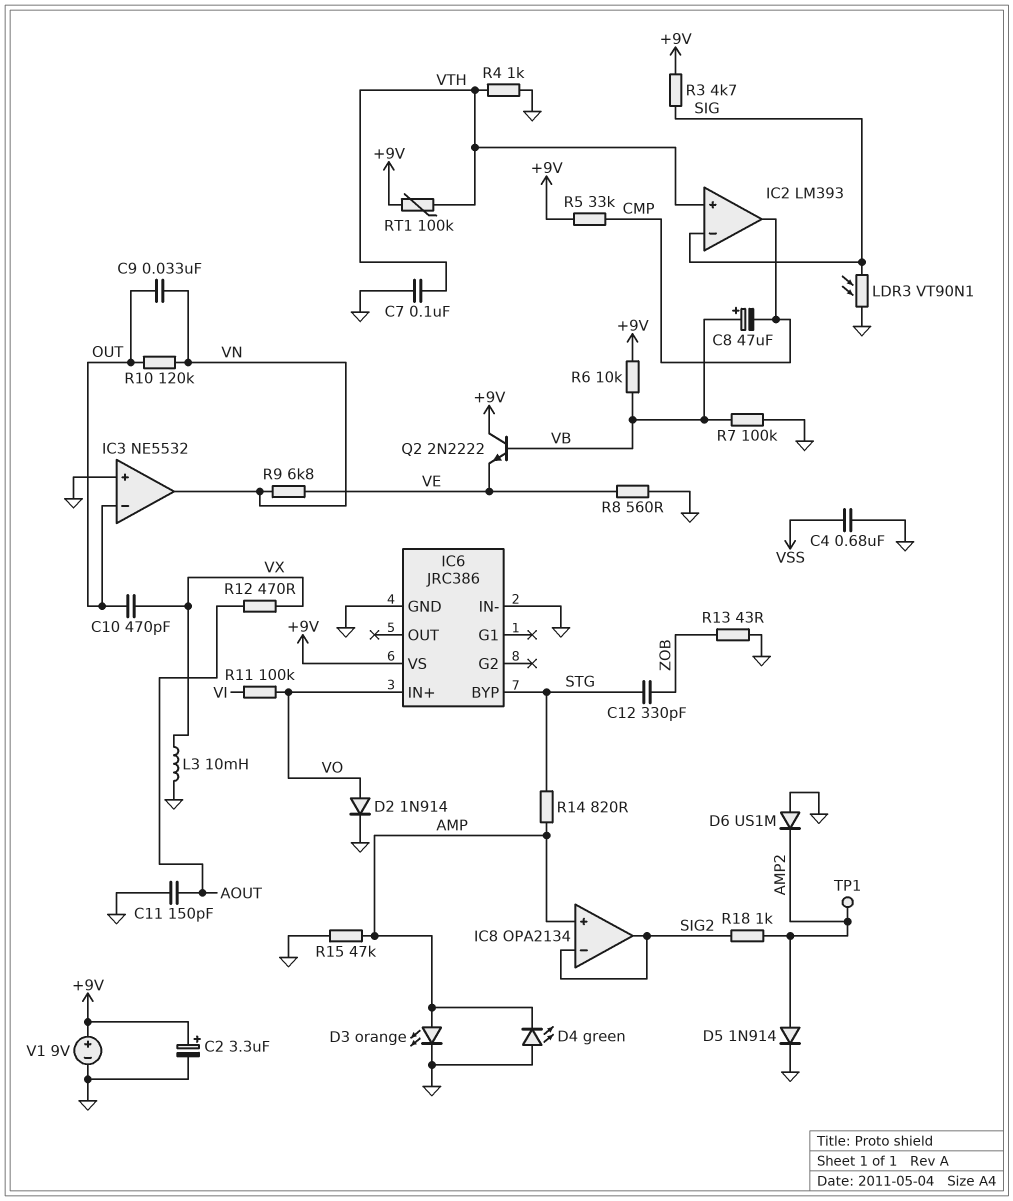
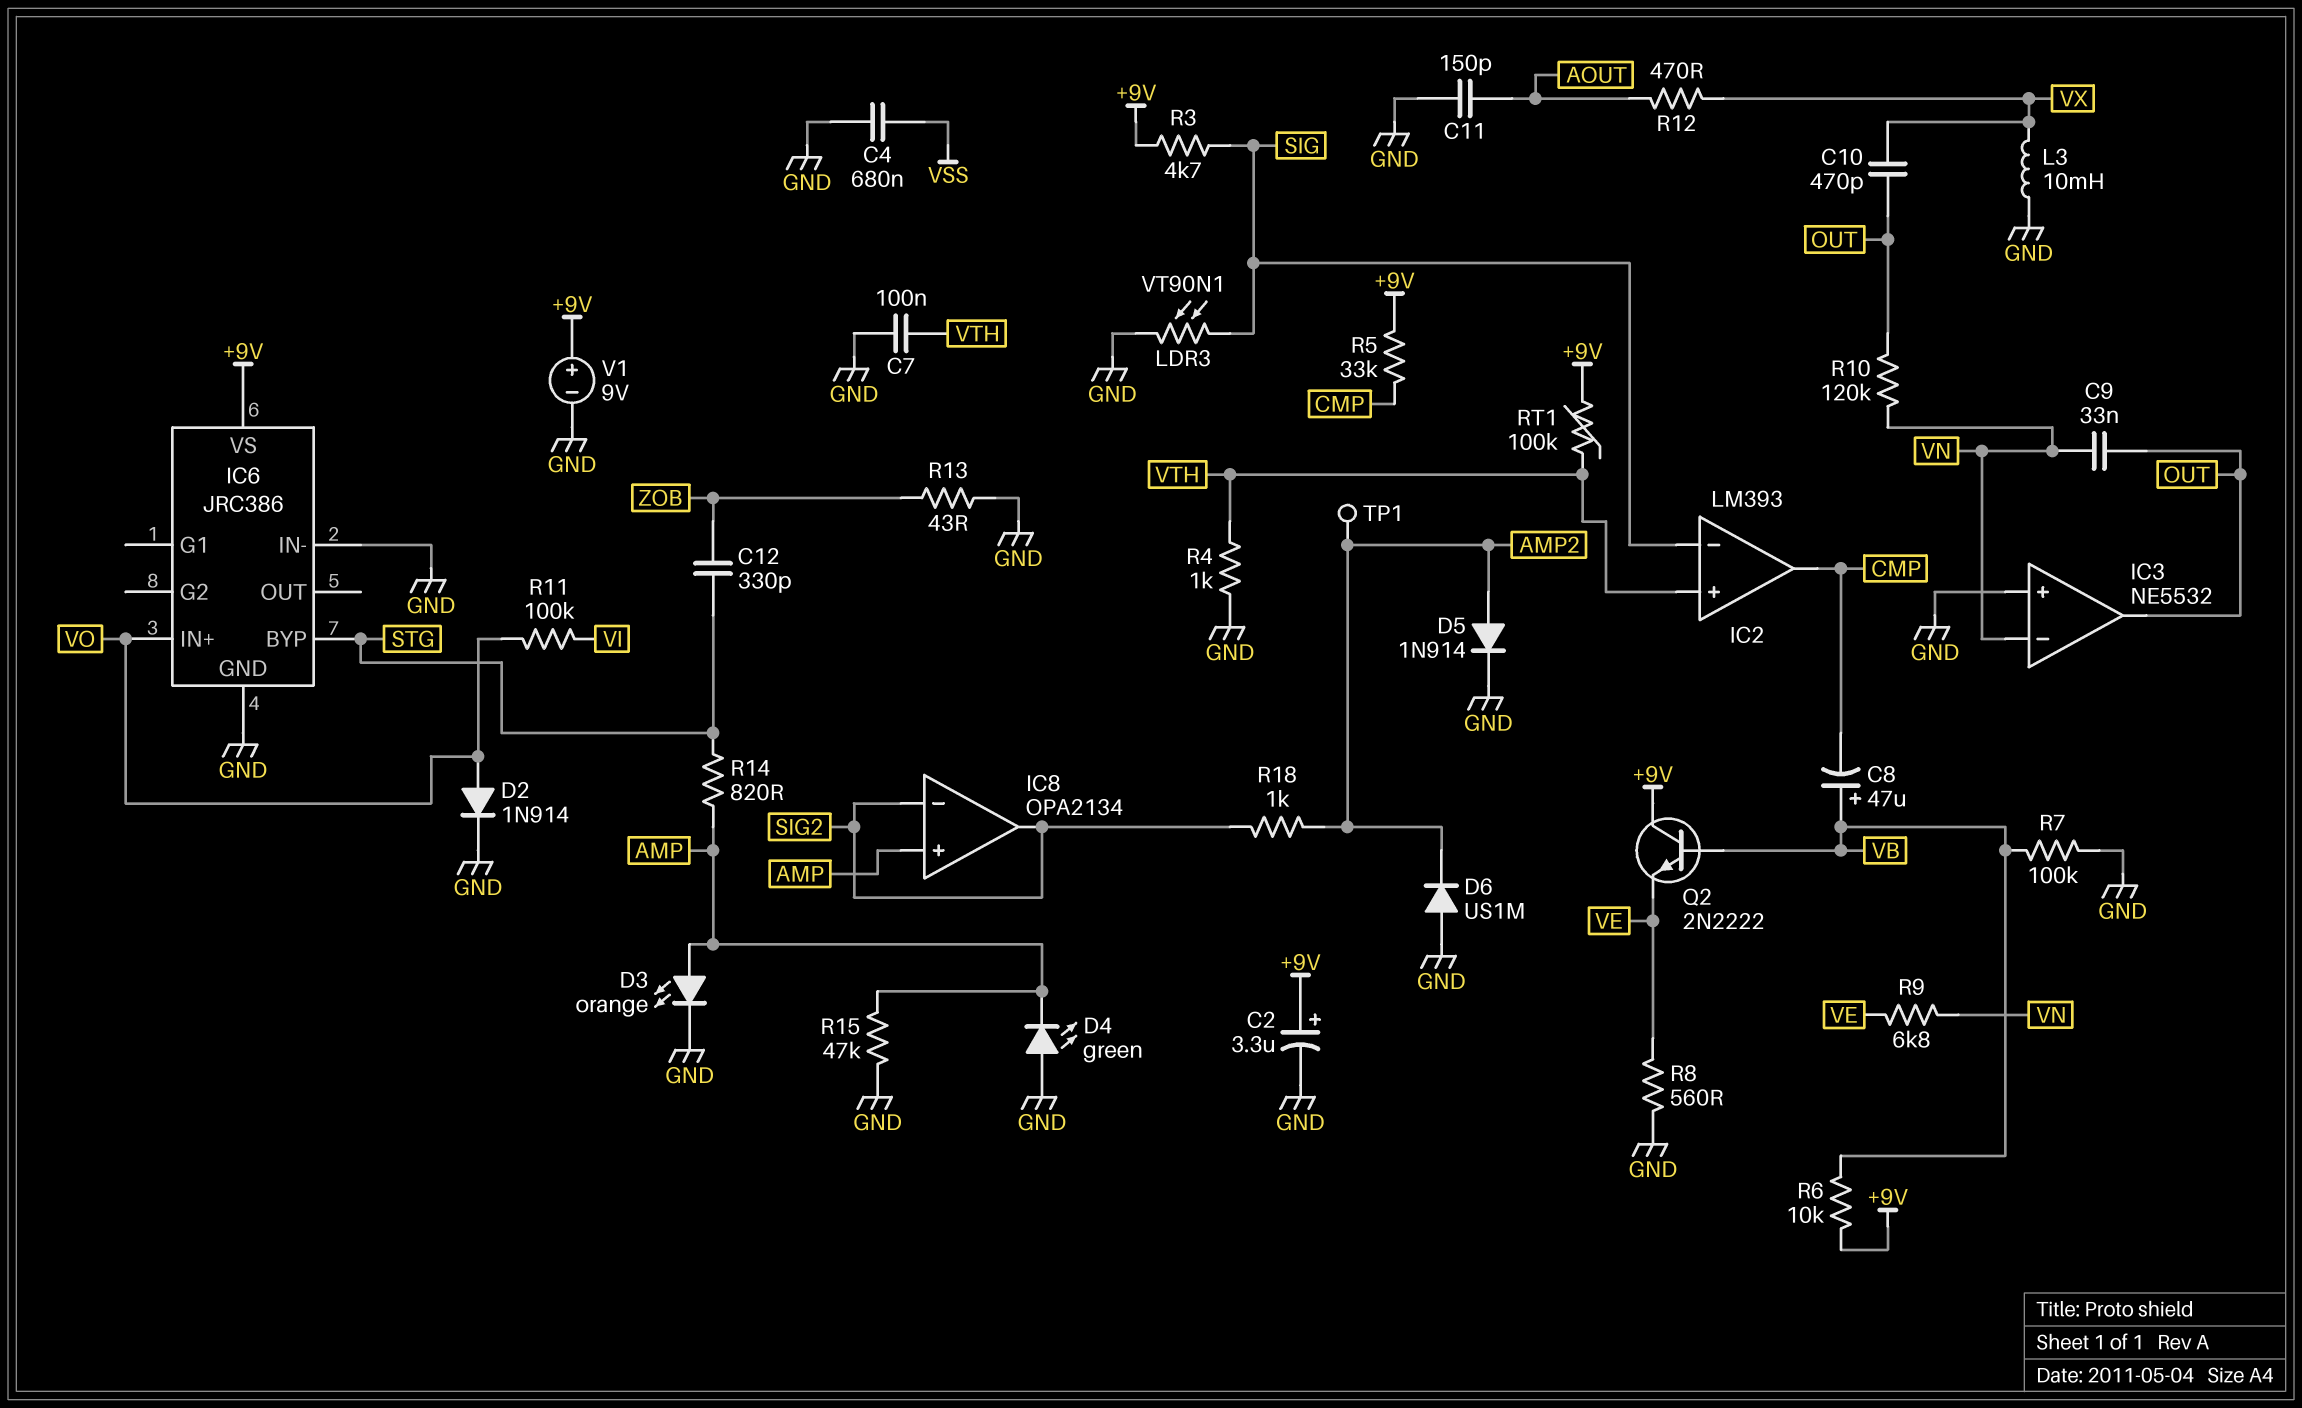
IC3 pin in-: OUT -> VN
IC3 pin out: VN -> OUT

